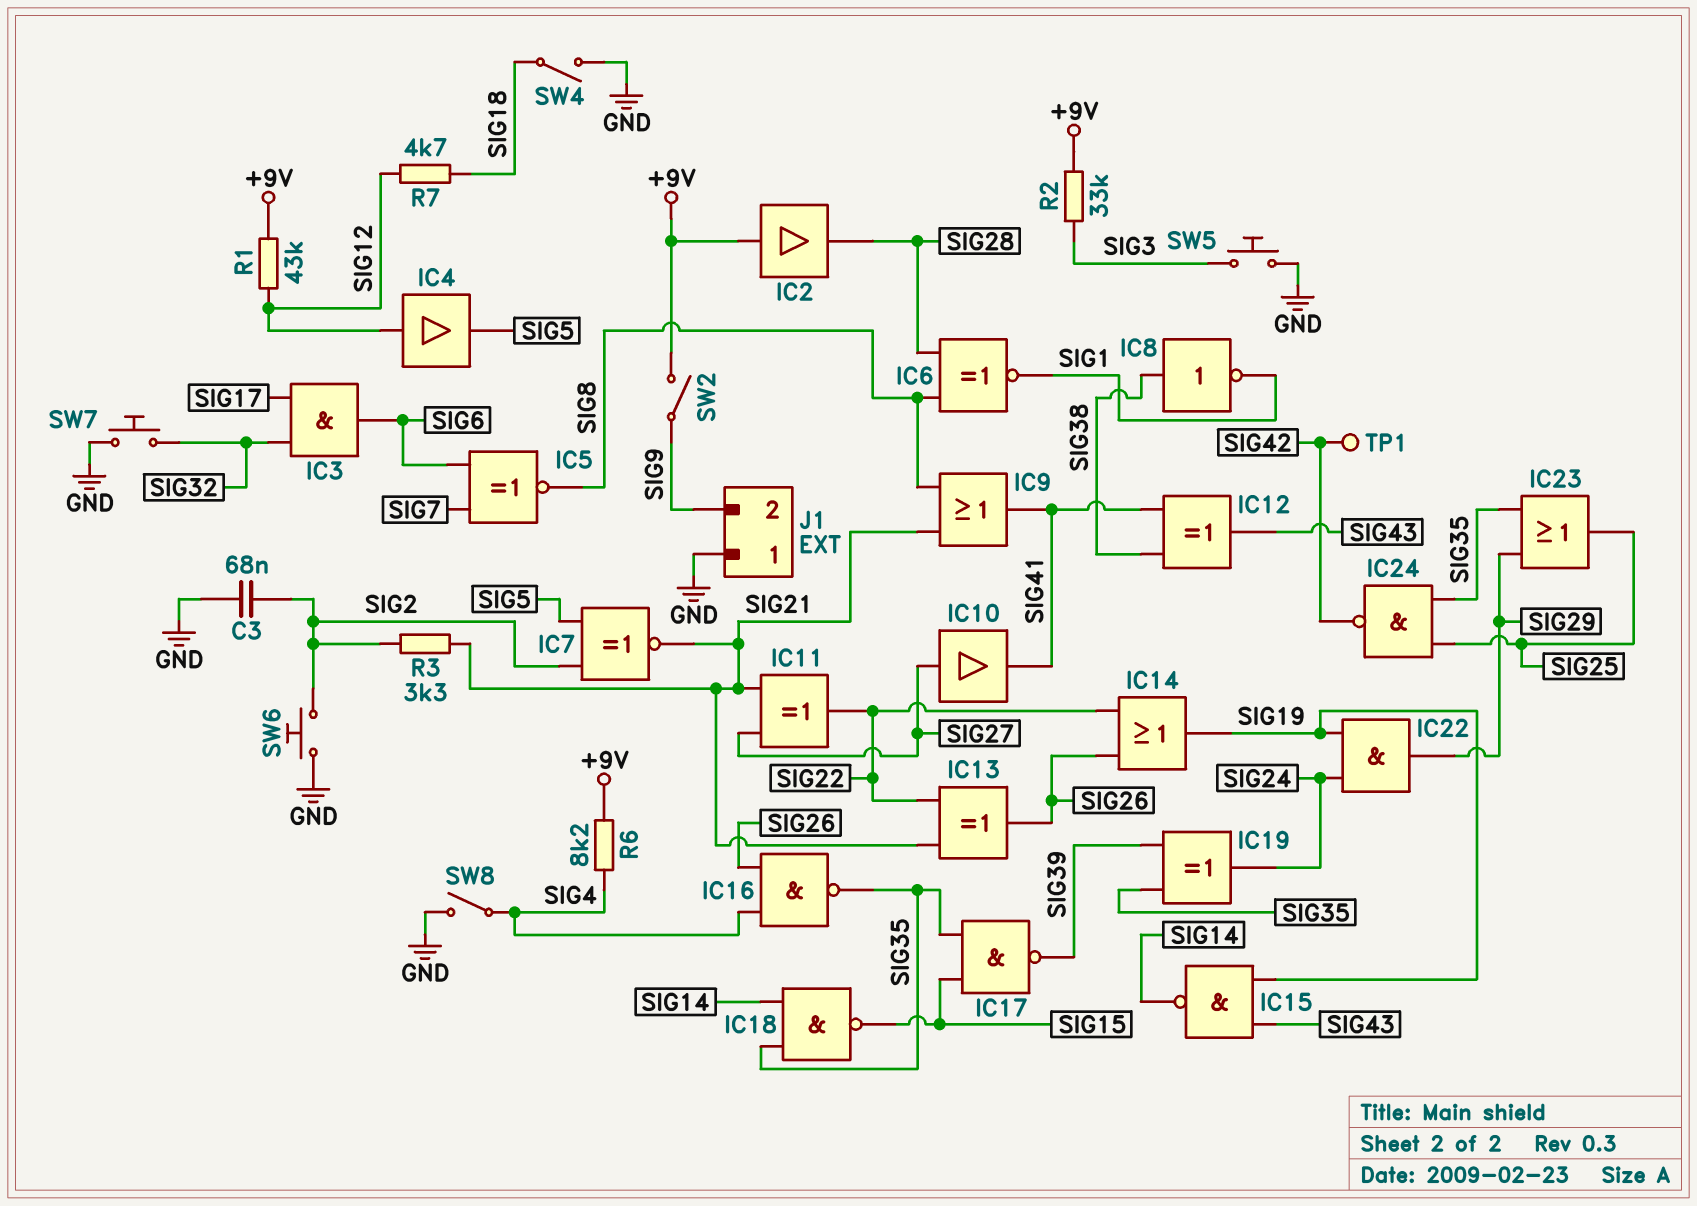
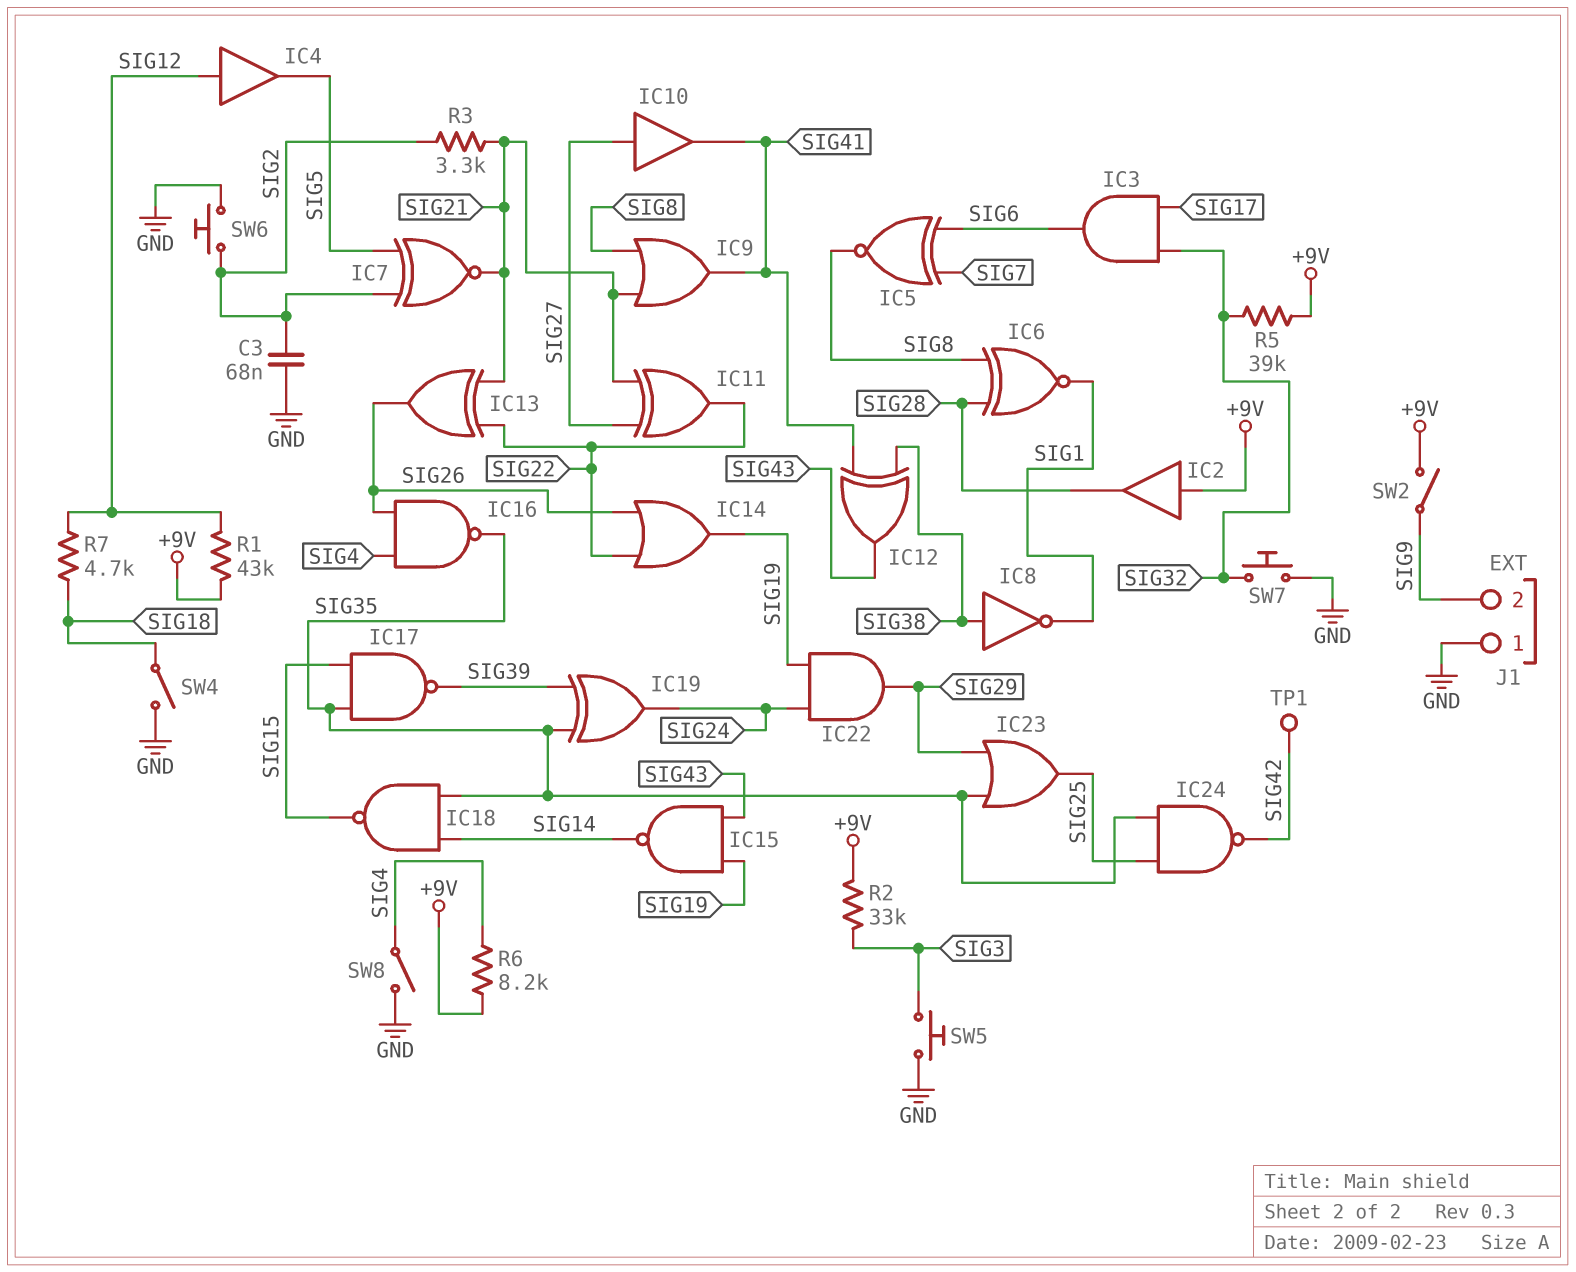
R5: none -> 39k (+9V, SIG32)

